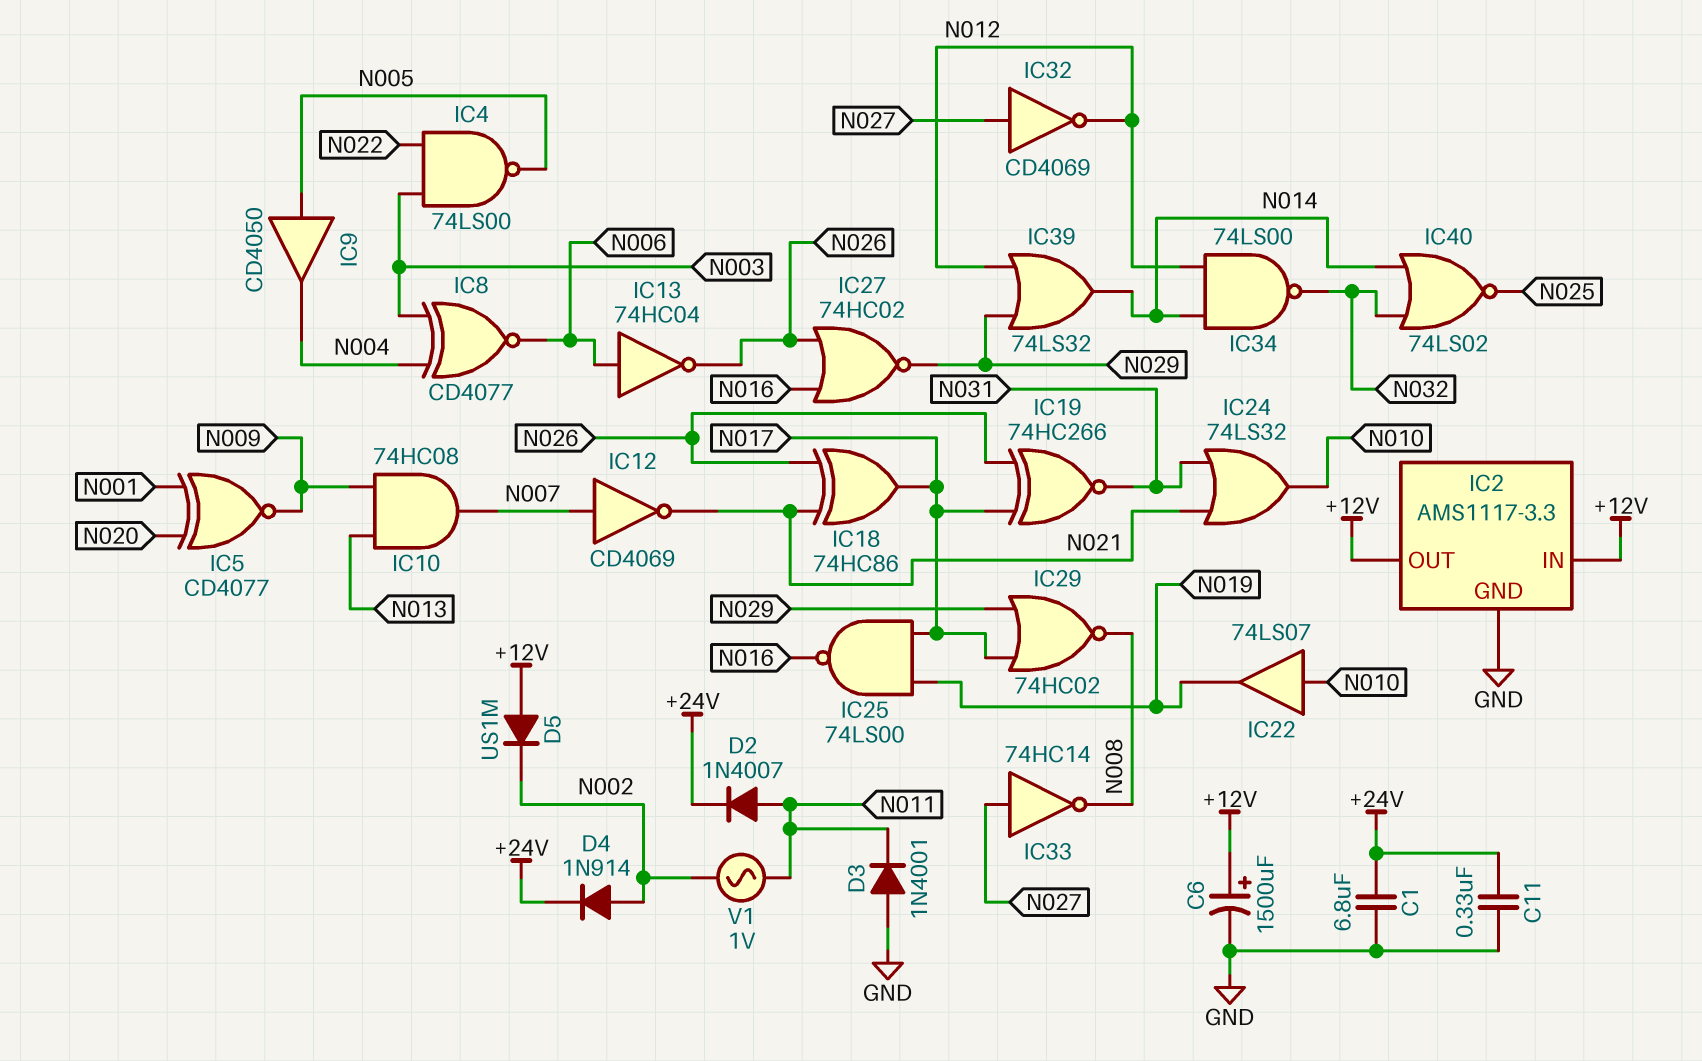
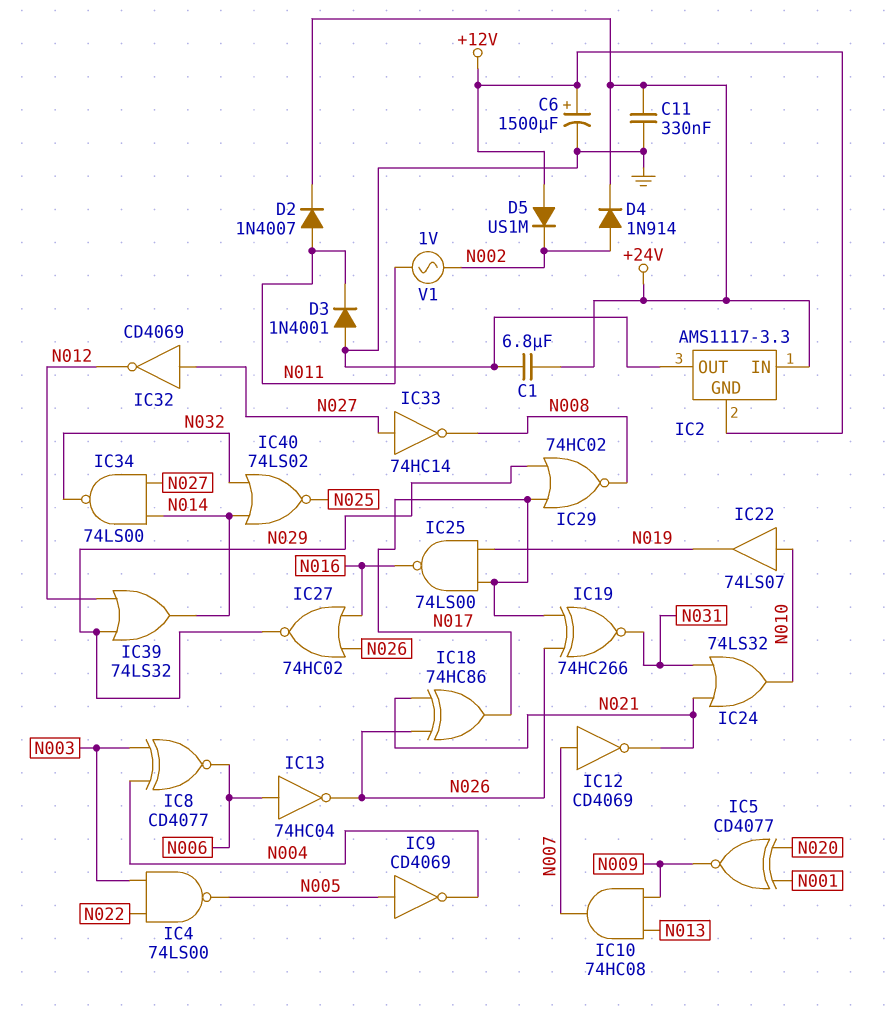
IC2 pin GND: GND -> +12V
IC2 pin IN: +12V -> +24V
IC2 pin OUT: +12V -> GND
IC9: buffer CD4050 (in N005, out N004) -> NOT CD4069 (in N005, out N004)
IC34: NAND 74LS00 (in N012, in N014, out N032) -> NAND 74LS00 (in N014, in N027, out N032)

